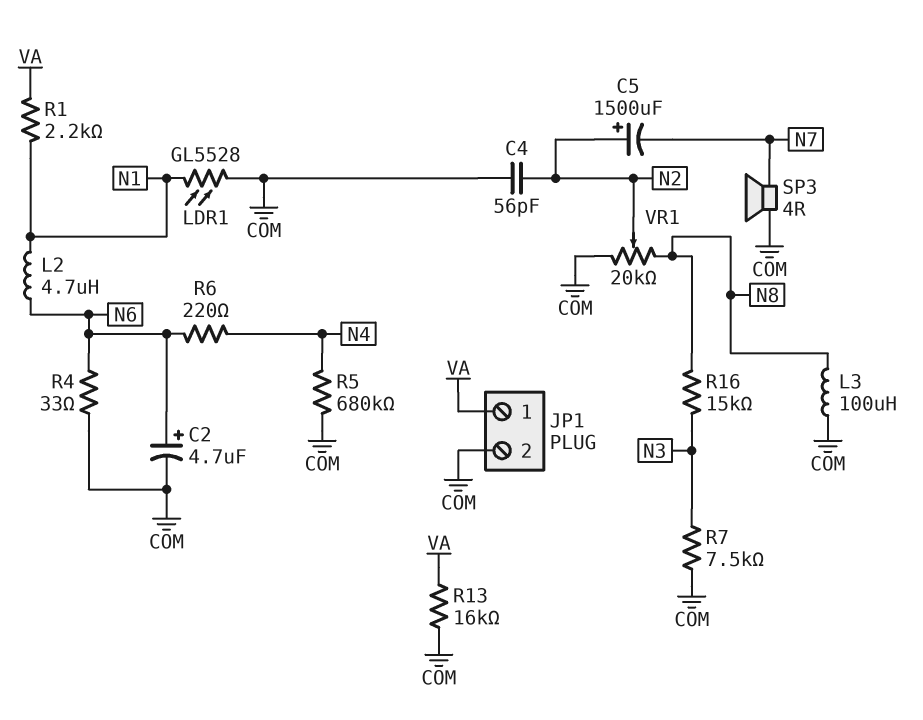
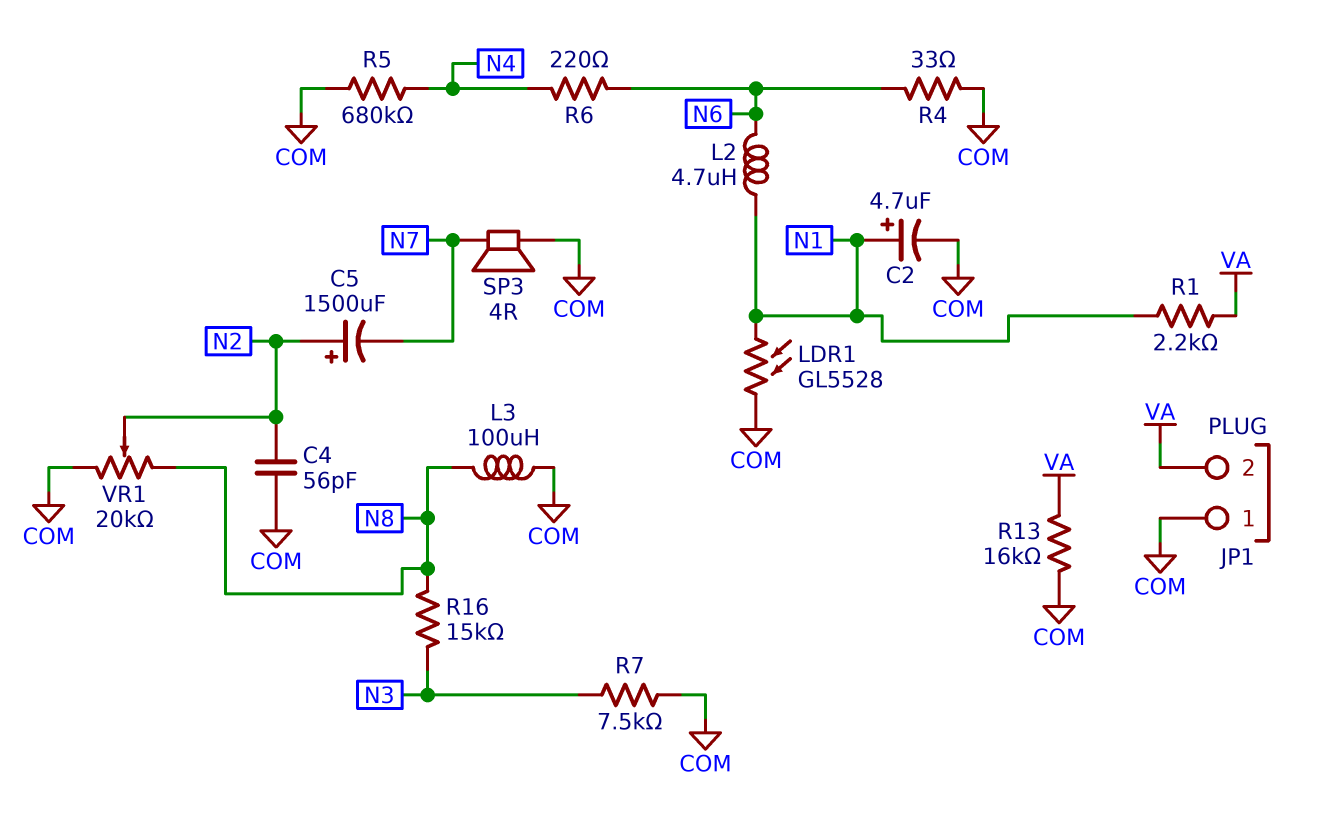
C2: 4.7uF (plus N6, minus COM) -> 4.7uF (plus N1, minus COM)
JP1 pin 1: VA -> COM
JP1 pin 2: COM -> VA

